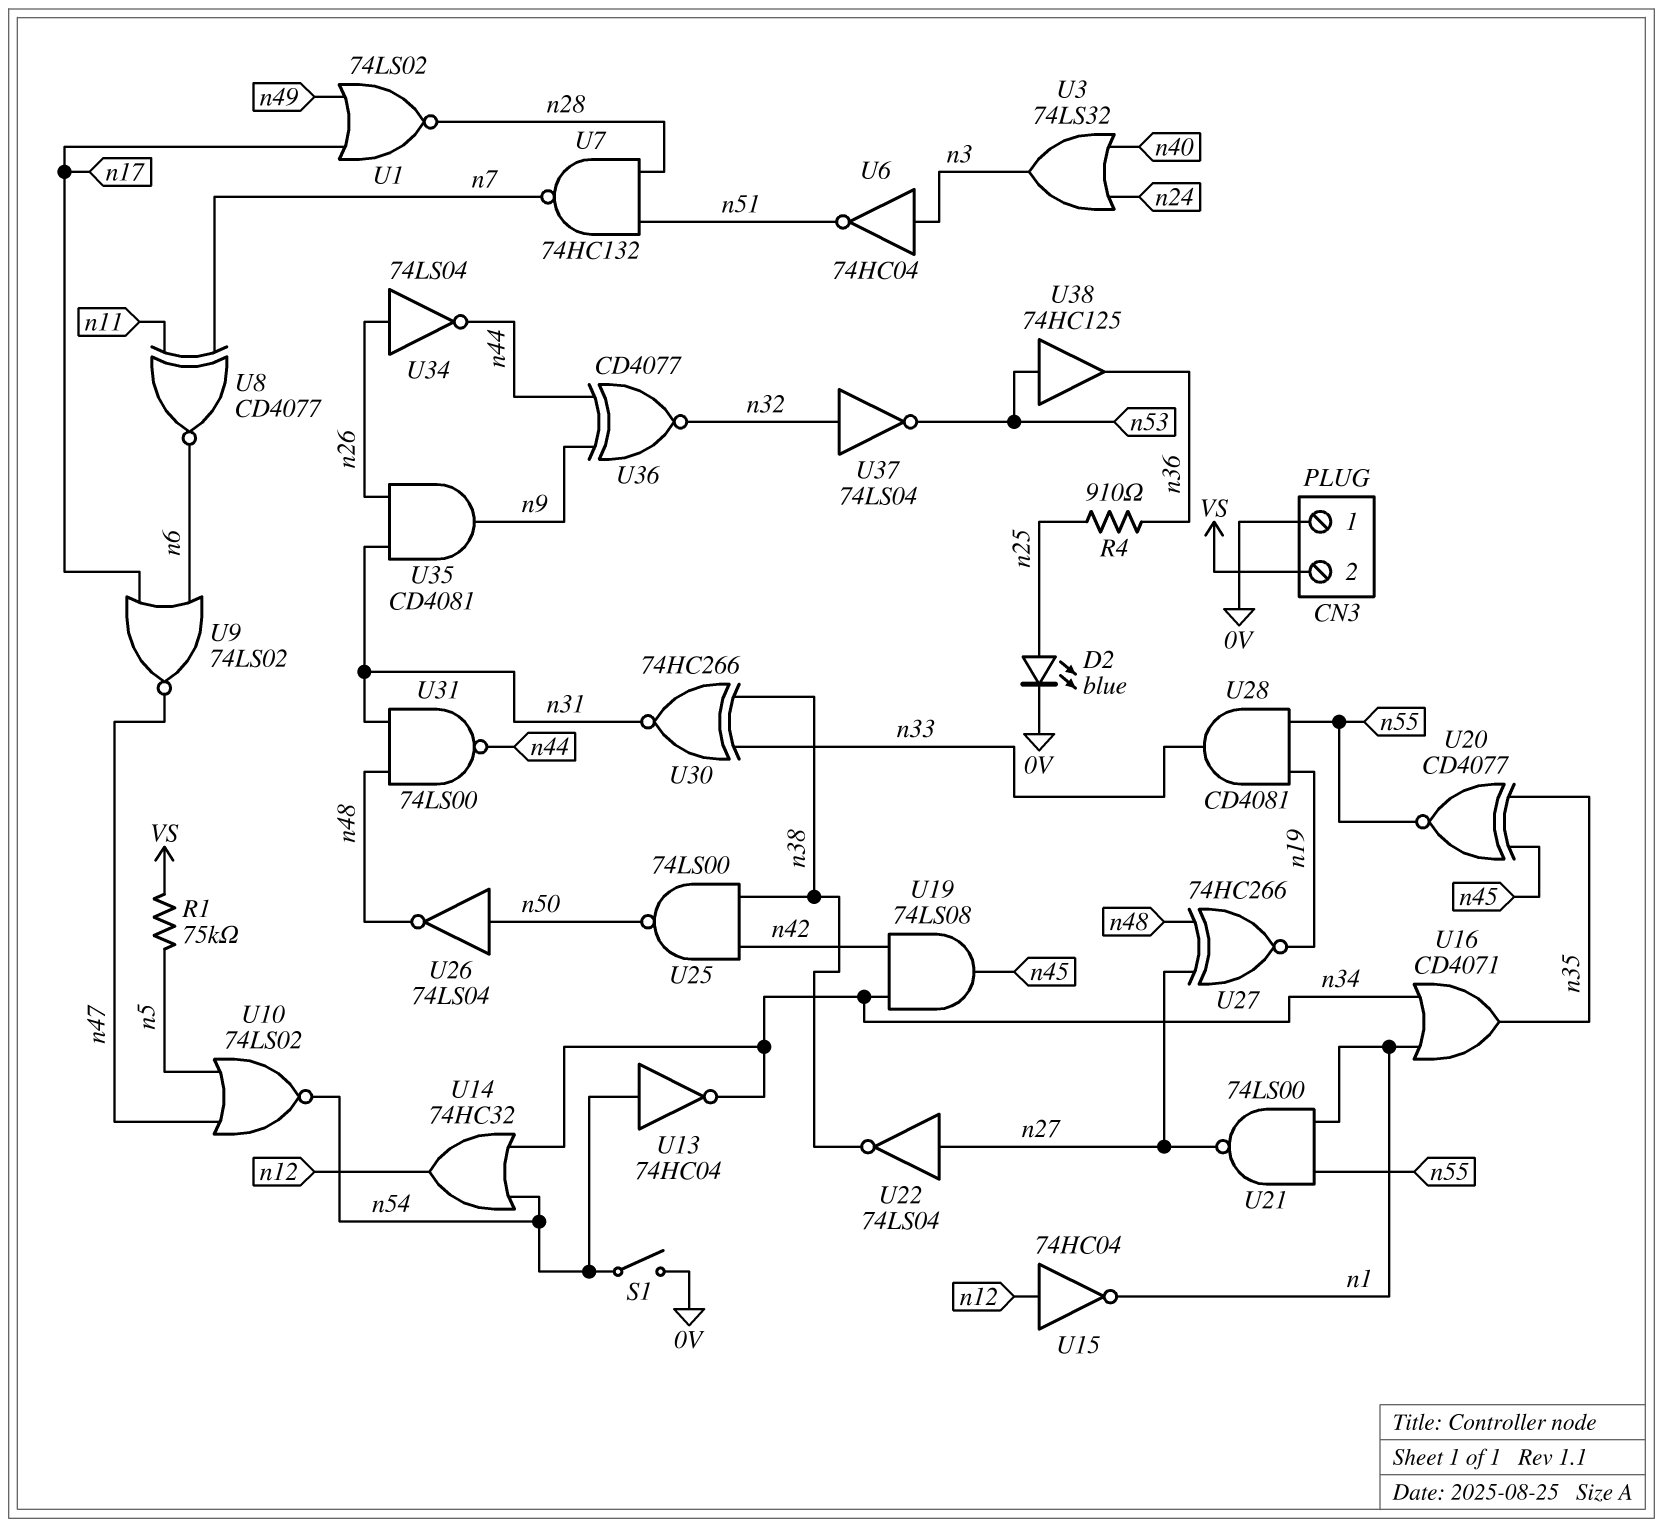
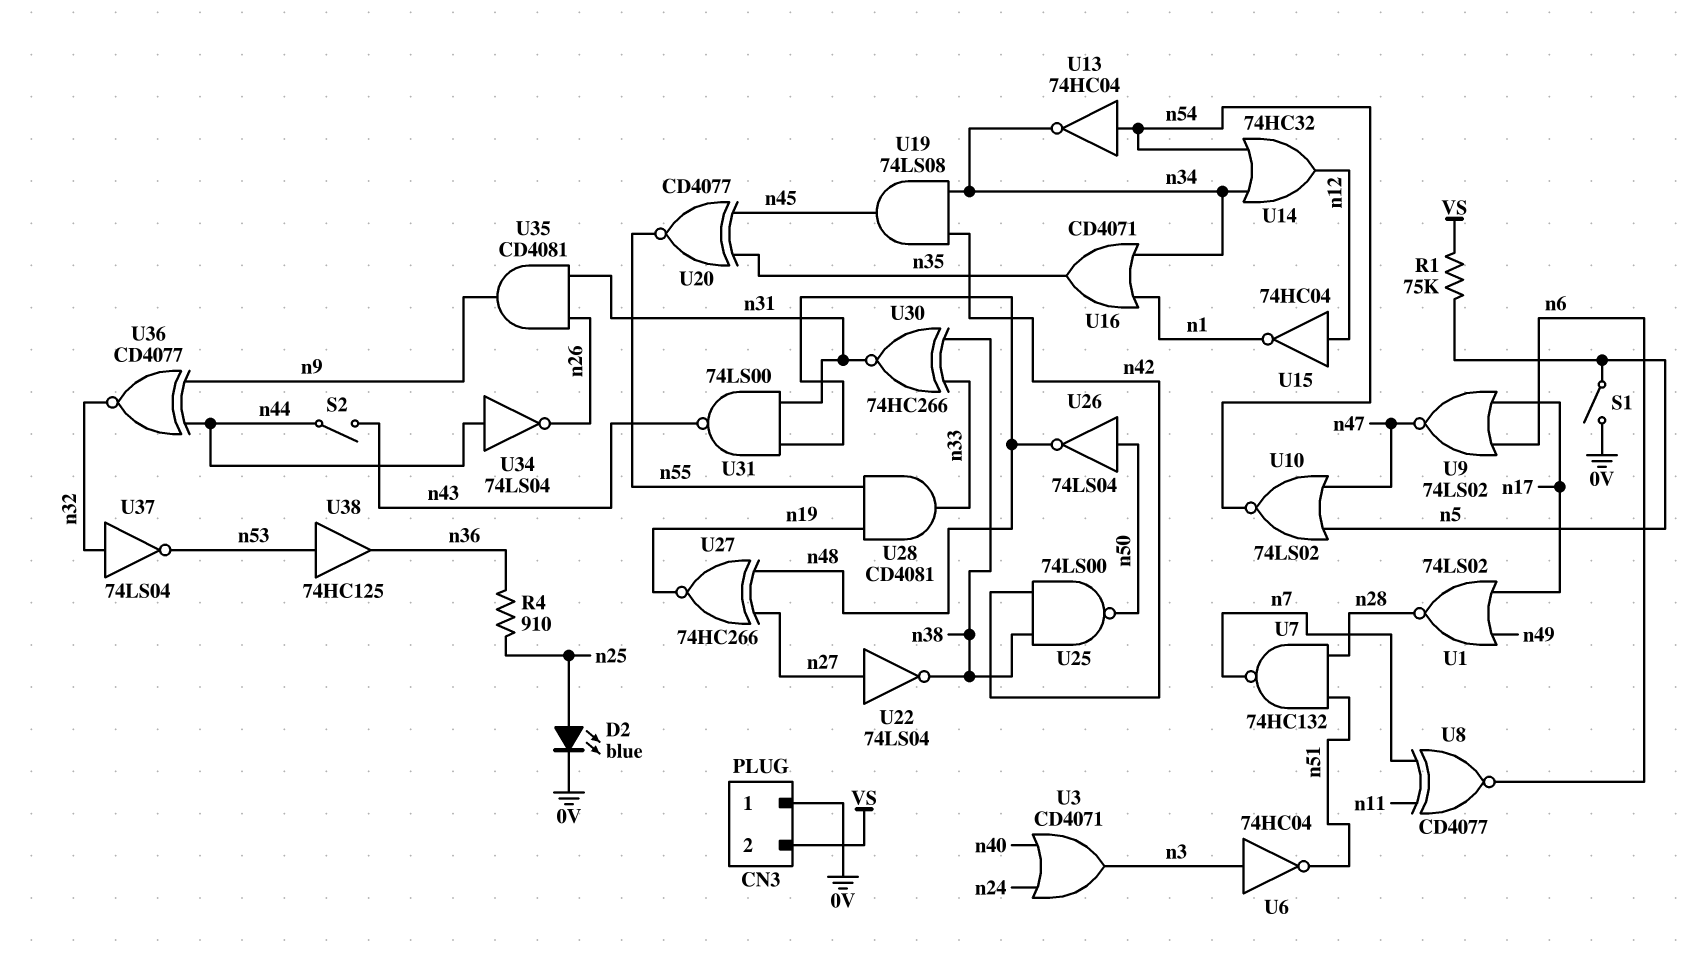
S1: switch (0V, n54) -> switch (0V, n5)
S2: none -> switch (n43, n44)
U3: OR 74LS32 (in n24, in n40, out n3) -> OR CD4071 (in n24, in n40, out n3)
U21: NAND 74LS00 (in n1, in n55, out n27) -> none
U31: NAND 74LS00 (in n31, in n48, out n44) -> NAND 74LS00 (in n31, in n48, out n43)
U34: NOT 74LS04 (in n26, out n44) -> NOT 74LS04 (in n44, out n26)

